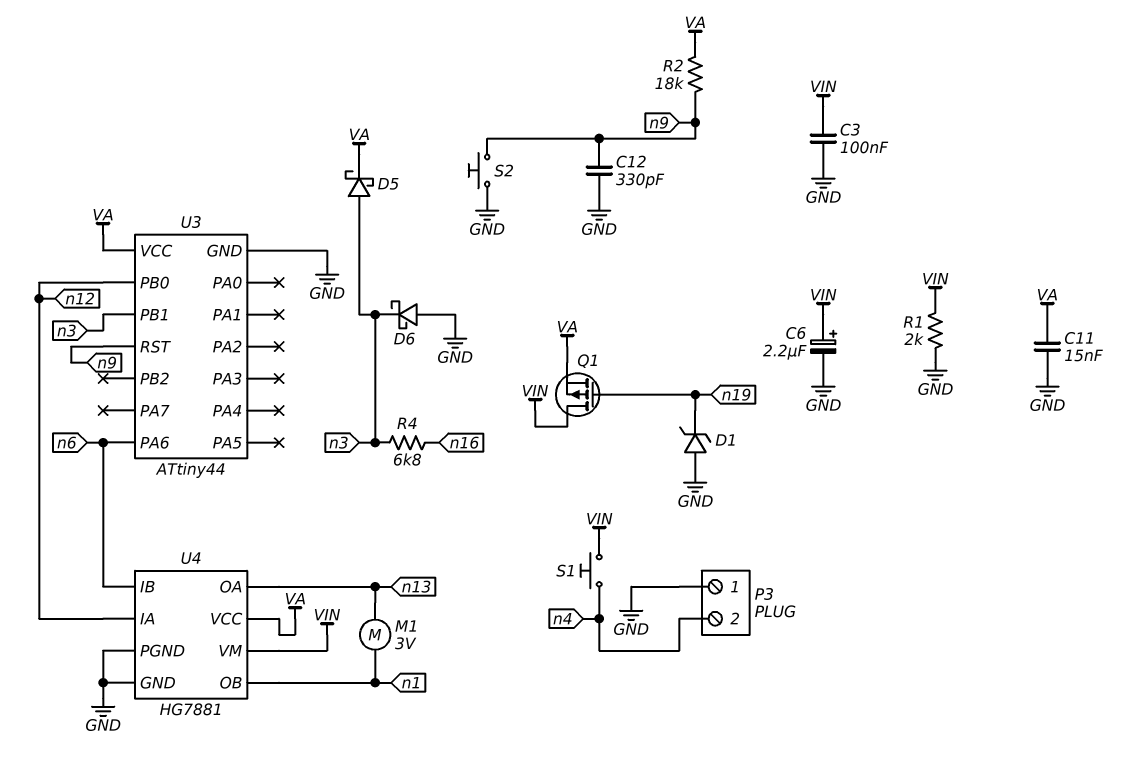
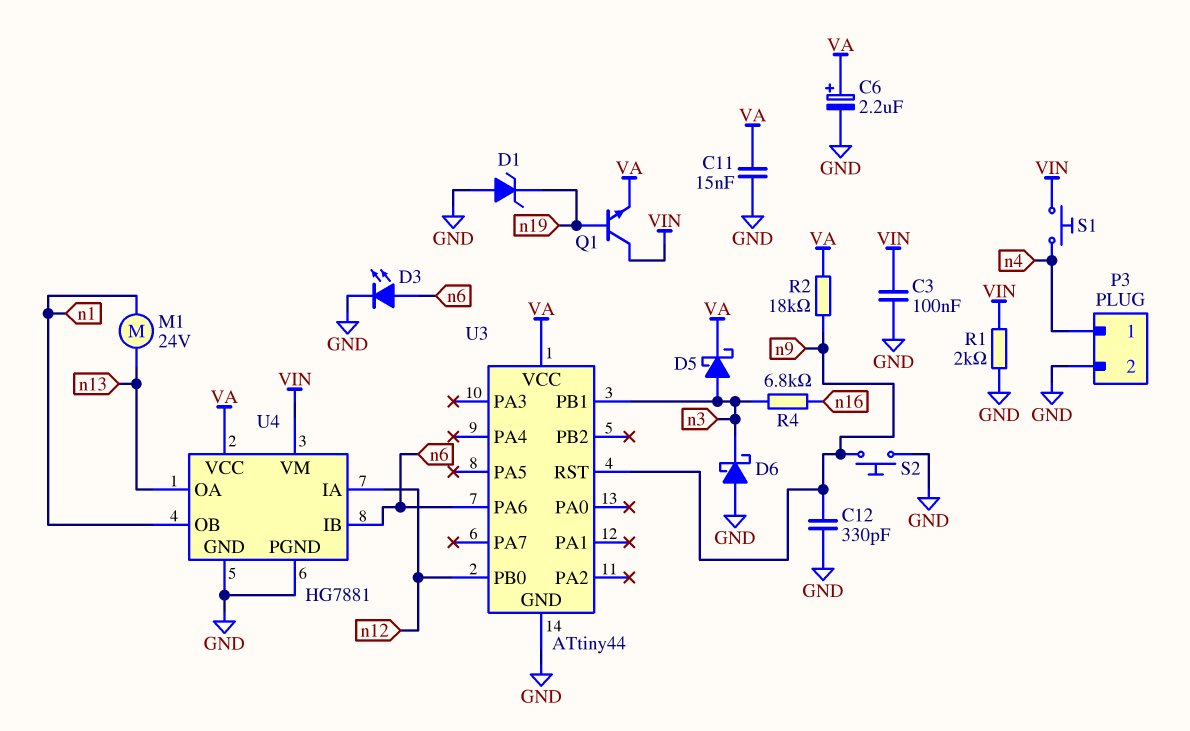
C6: 2.2uF (plus VIN, minus GND) -> 2.2uF (plus VA, minus GND)
D3: none -> LED (A n6, K GND)
M1: motor 3V (n1, n13) -> motor 24V (n1, n13)
P3 pin 1: GND -> n4
P3 pin 2: n4 -> GND
Q1: PMOS (G n19, D VIN, S VA) -> NPN (B n19, C VIN, E VA)

